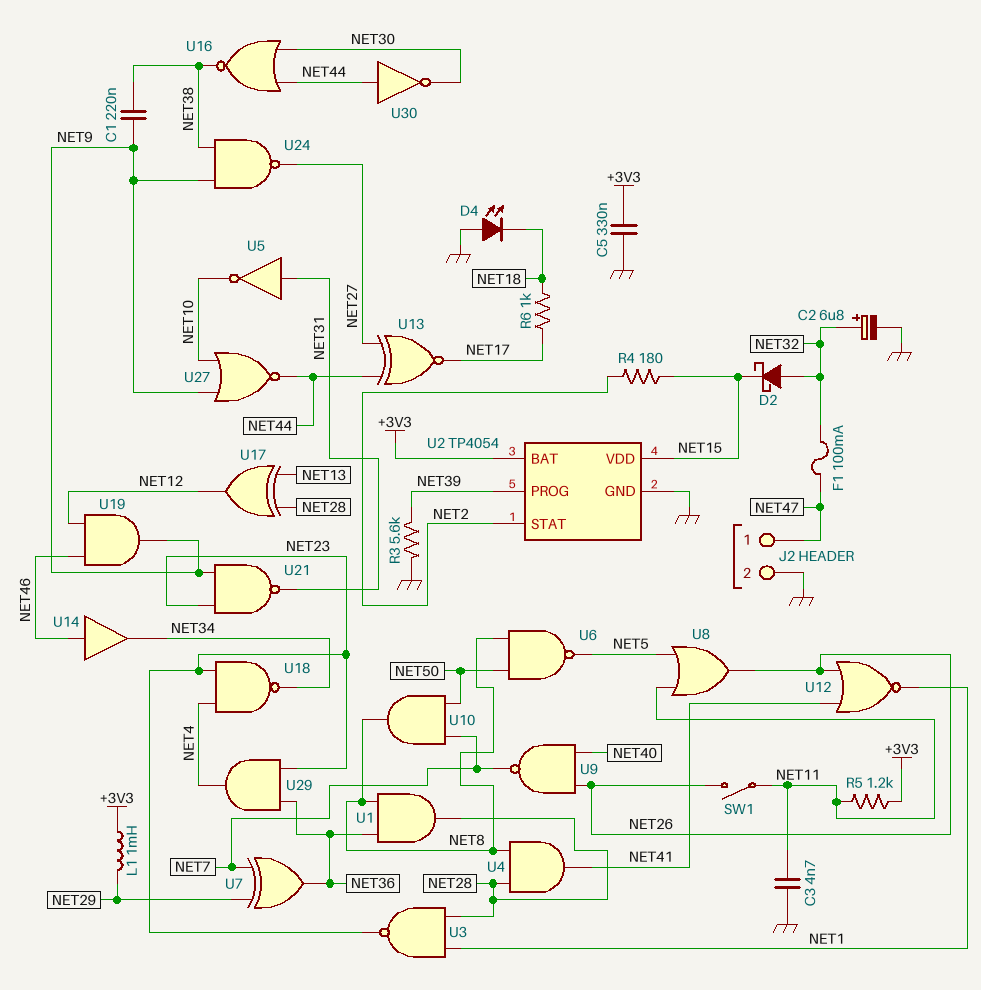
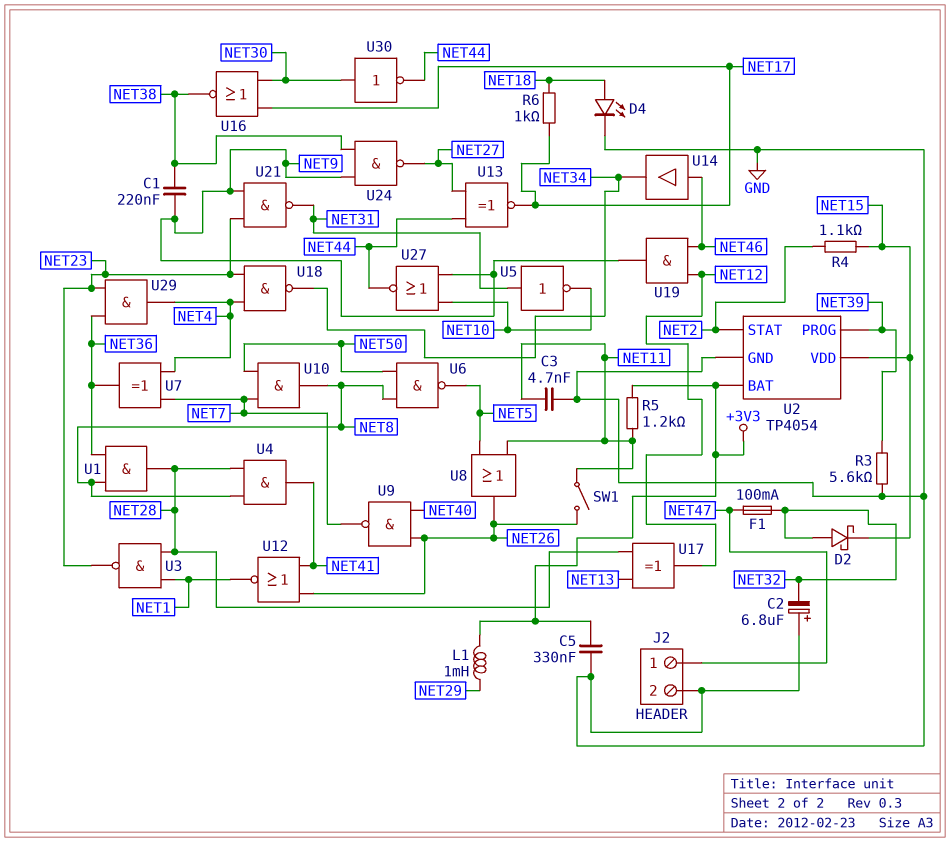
C2: 6.8uF (plus NET32, minus GND) -> 6.8uF (plus GND, minus NET32)
D4: LED (A GND, K NET18) -> LED (A NET18, K GND)
R4: 180 (NET2, NET15) -> 1.1k (NET2, NET15)
U7: XOR (in NET7, in NET29, out NET36) -> XOR (in NET4, in NET7, out NET36)
U16: NOR (in NET30, in NET44, out NET38) -> NOR (in NET17, in NET30, out NET38)
U30: NOT (in NET44, out NET30) -> NOT (in NET30, out NET44)

